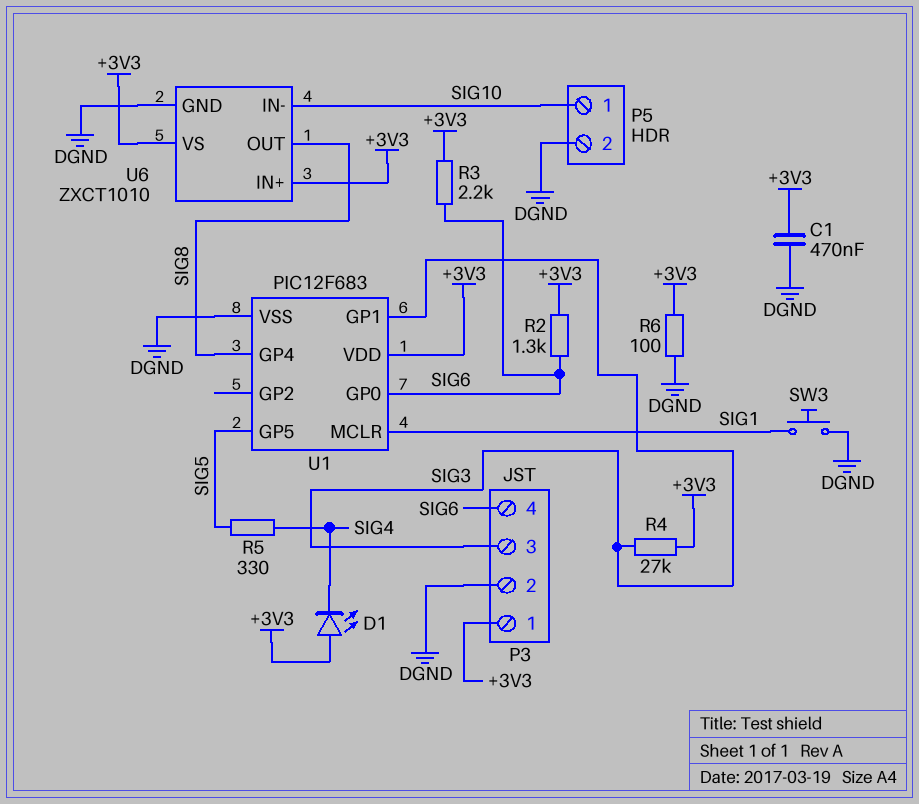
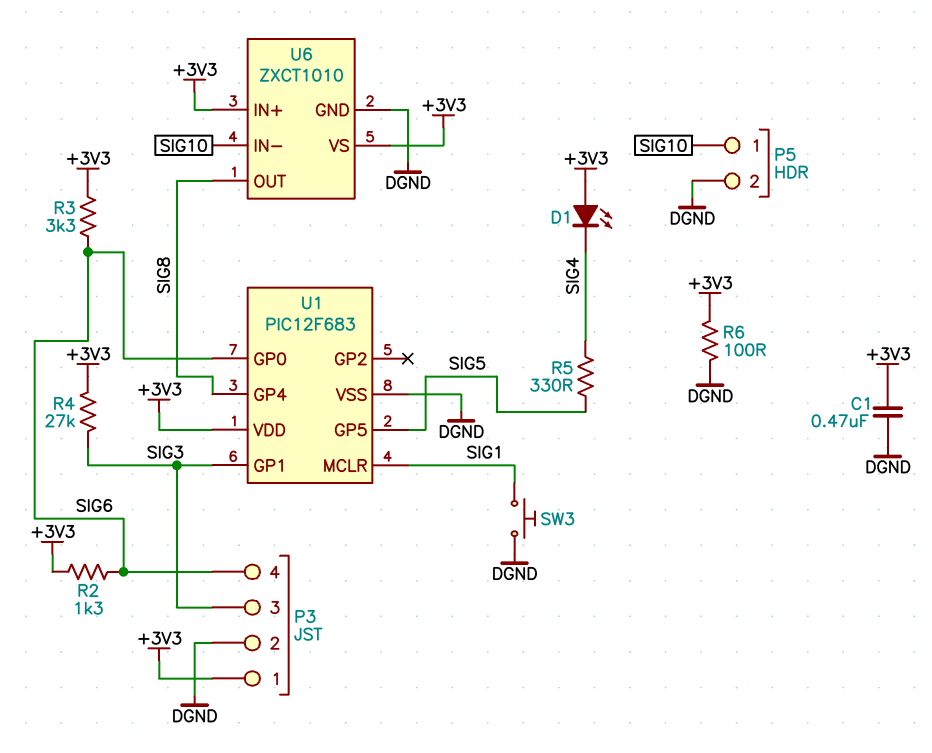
R3: 2.2k (+3V3, SIG6) -> 3.3k (+3V3, SIG6)

